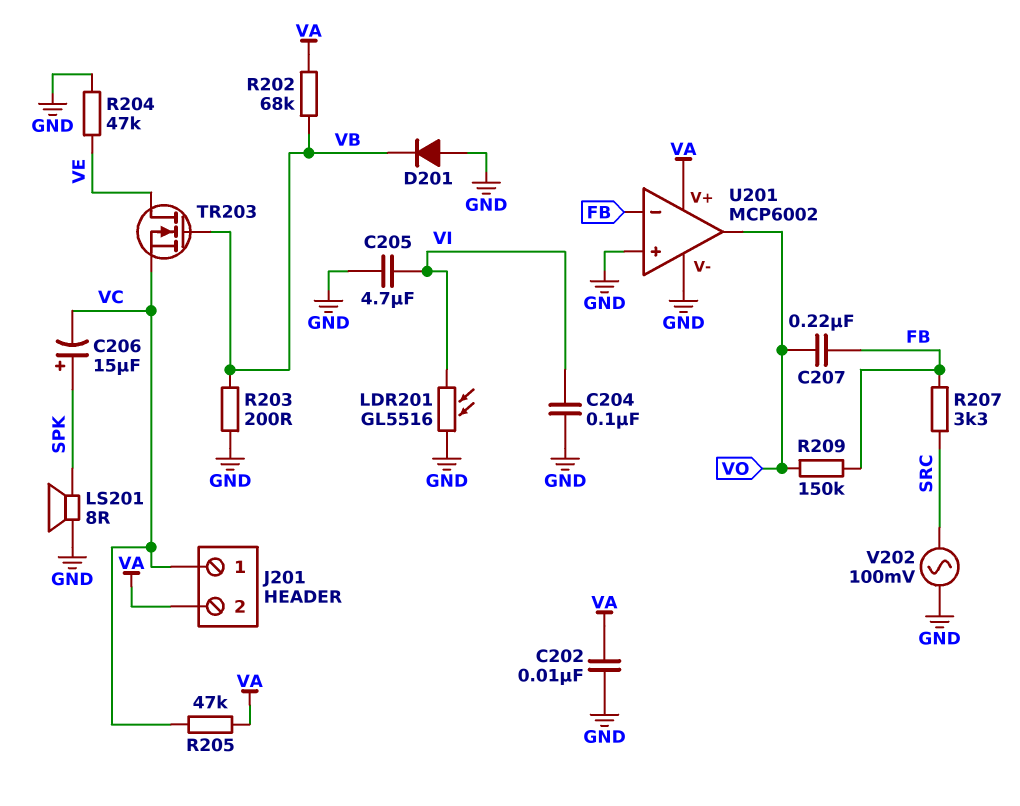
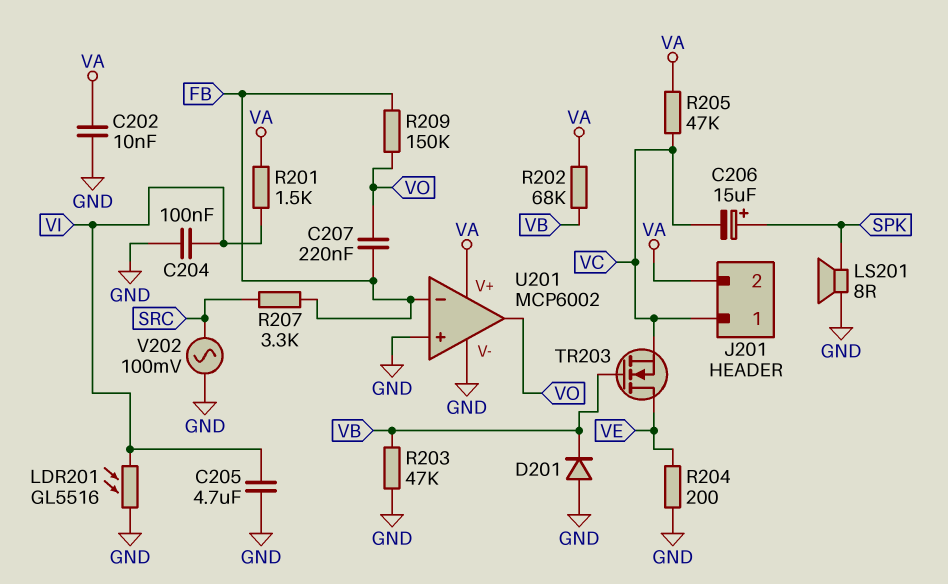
R201: none -> 1.5k (VA, VI)
R203: 200 (GND, VB) -> 47k (GND, VB)
R204: 47k (GND, VE) -> 200 (GND, VE)

